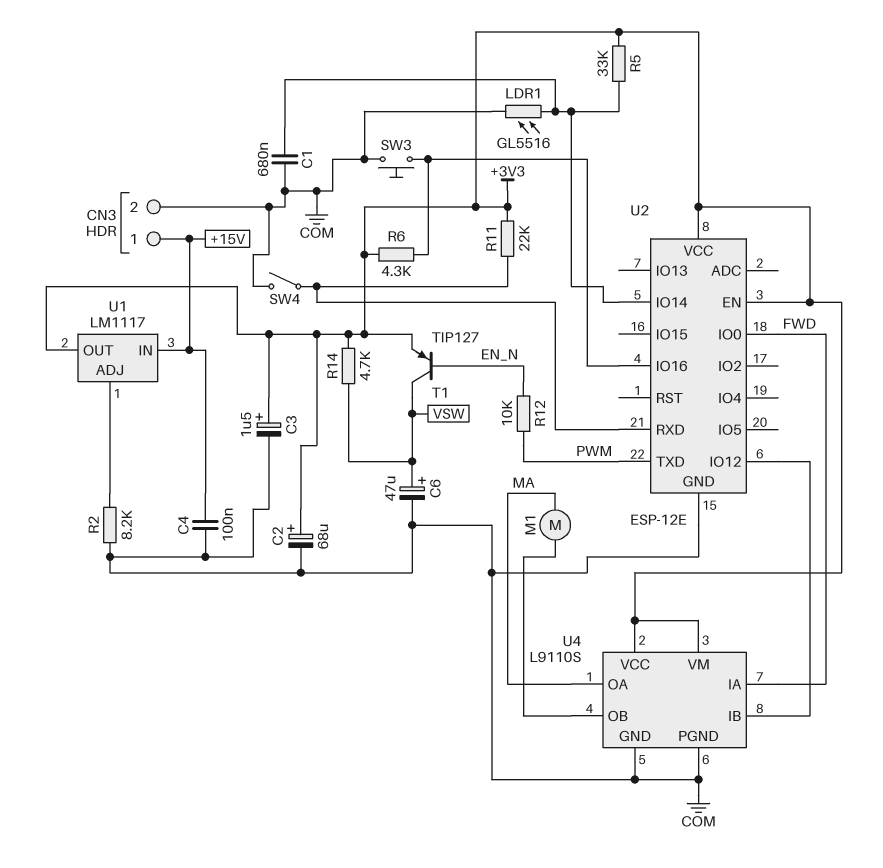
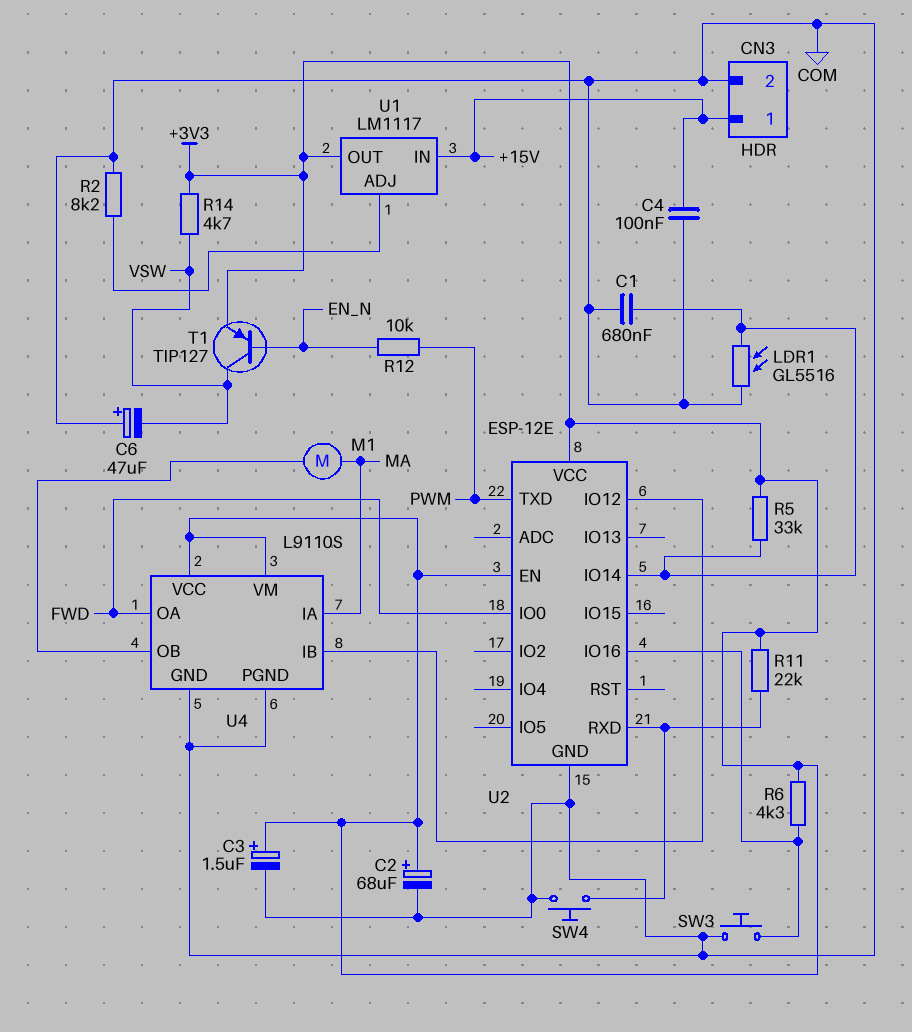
C6: 47uF (plus VSW, minus COM) -> 47uF (plus COM, minus VSW)
SW4: switch (COM, U2/RXD) -> button (COM, U2/RXD)
U4 pin IA: FWD -> MA
U4 pin OA: MA -> FWD

